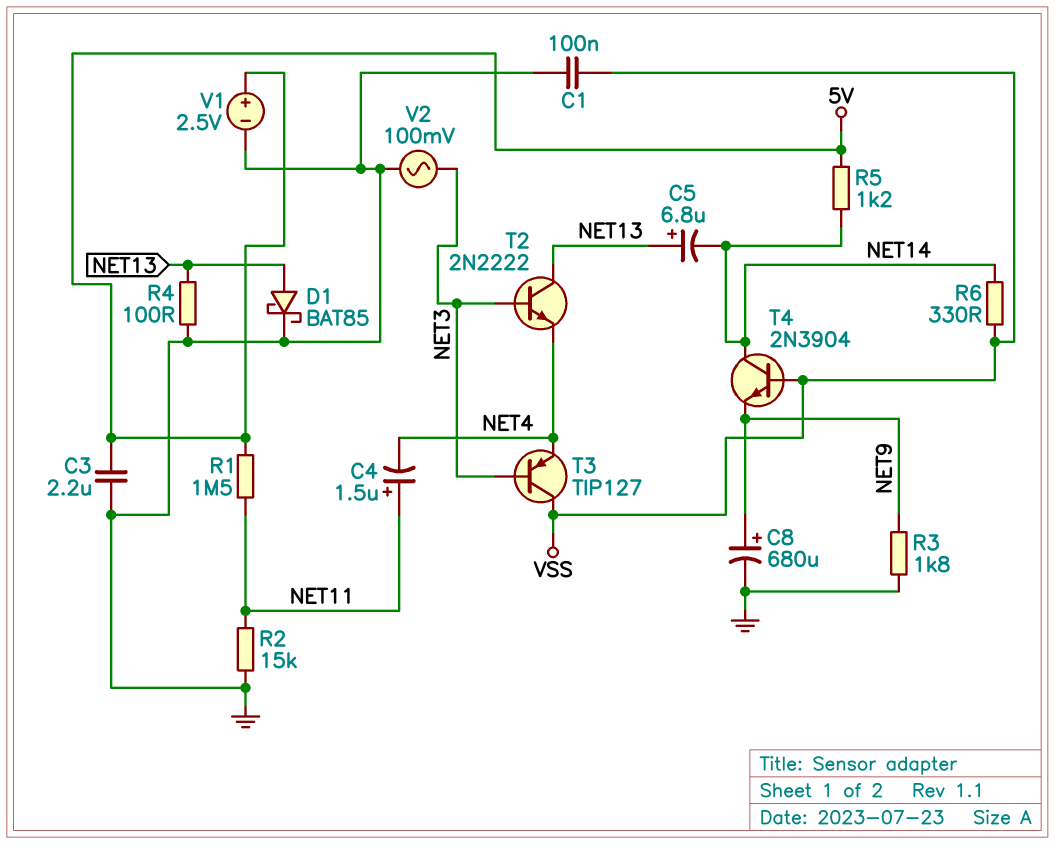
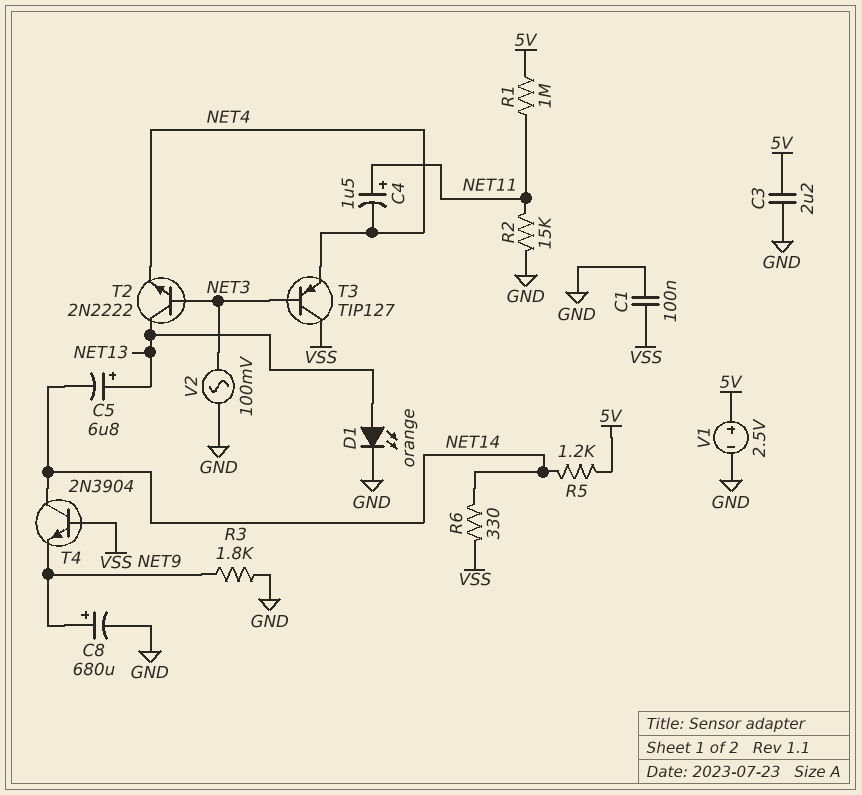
D1: schottky BAT85 (A NET13, K GND) -> LED orange (A NET13, K GND)
R1: 1.5M (5V, NET11) -> 1M (5V, NET11)
R4: 100 (GND, NET13) -> none

